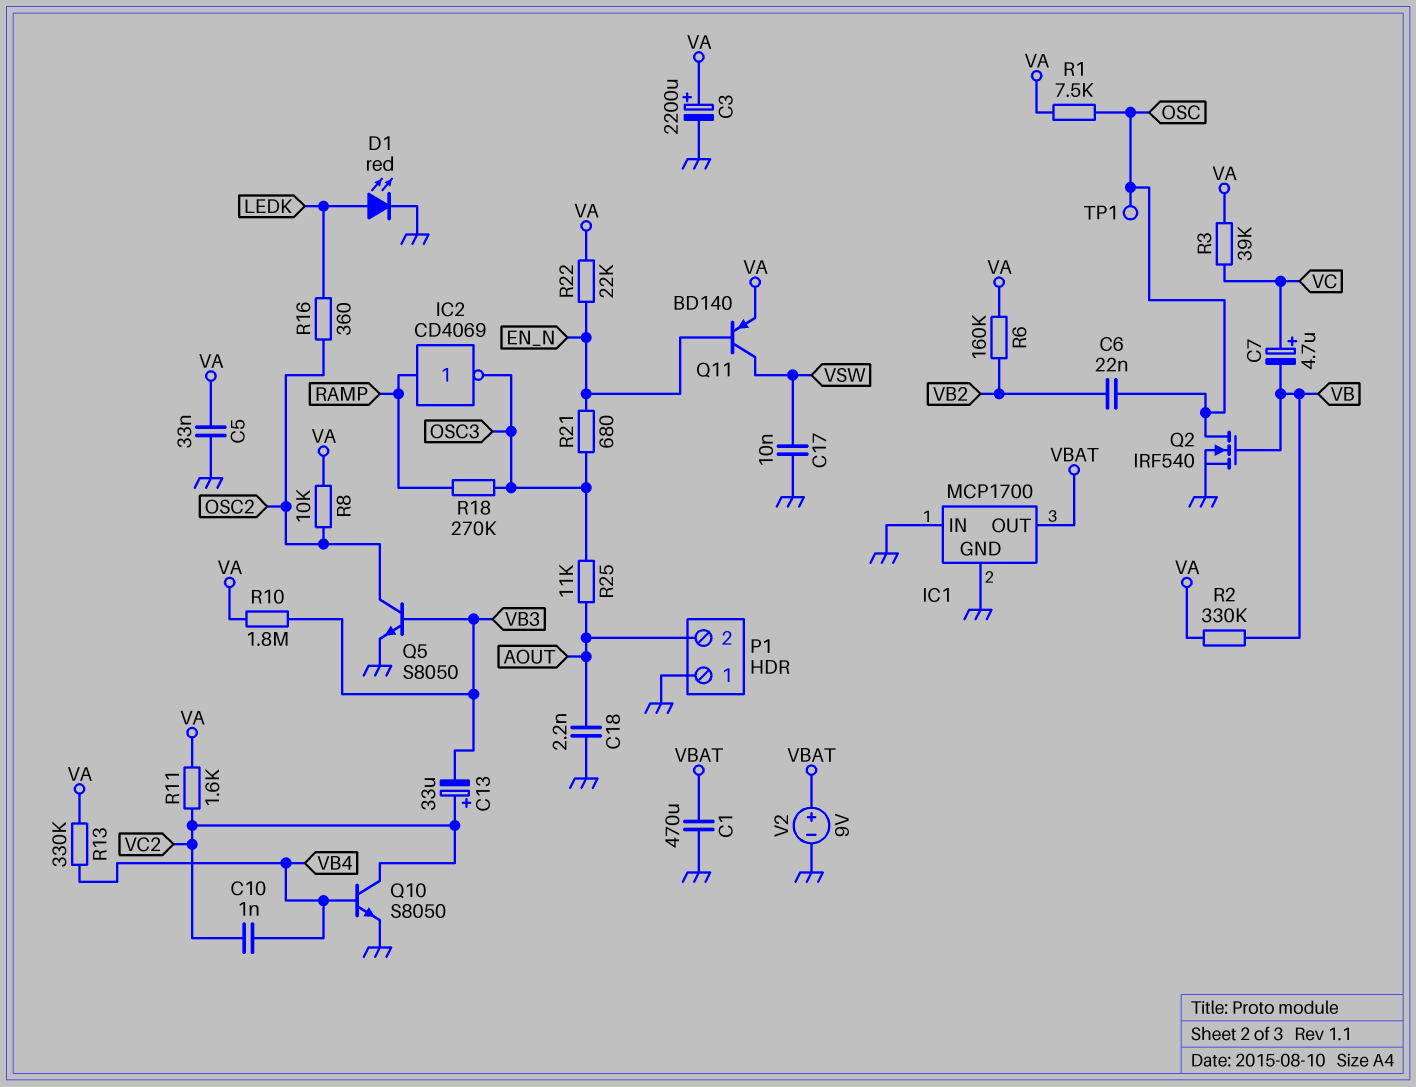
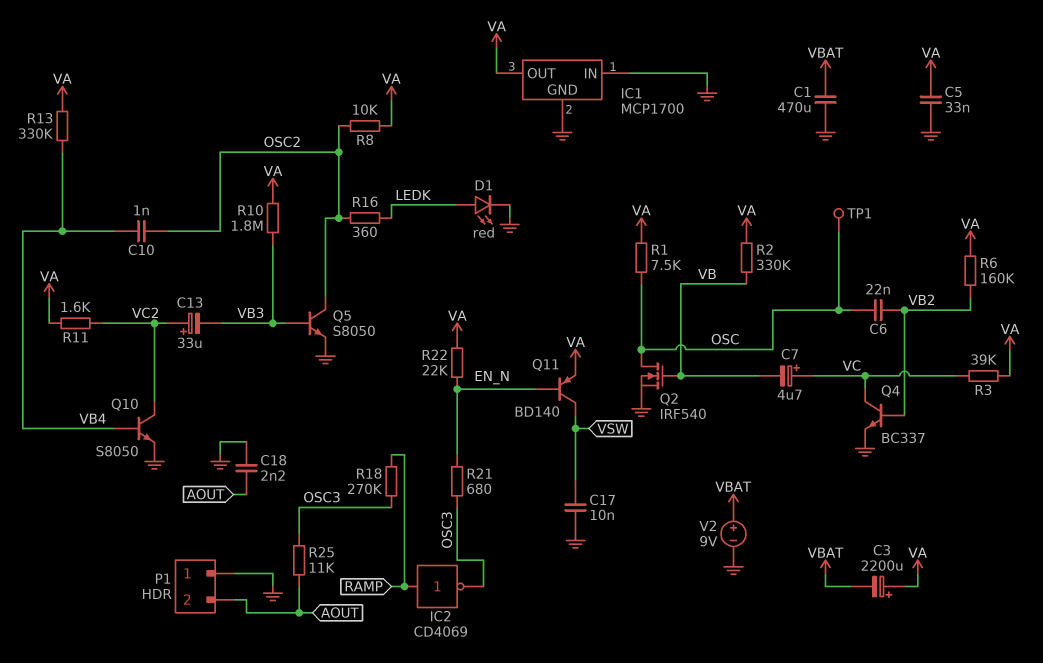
C3: 2200uF (plus VA, minus GND) -> 2200uF (plus VA, minus VBAT)
C10: 1nF (VB4, VC2) -> 1nF (OSC2, VB4)
IC1 pin OUT: VBAT -> VA
Q4: none -> NPN BC337 (B VB2, C VC, E GND)

